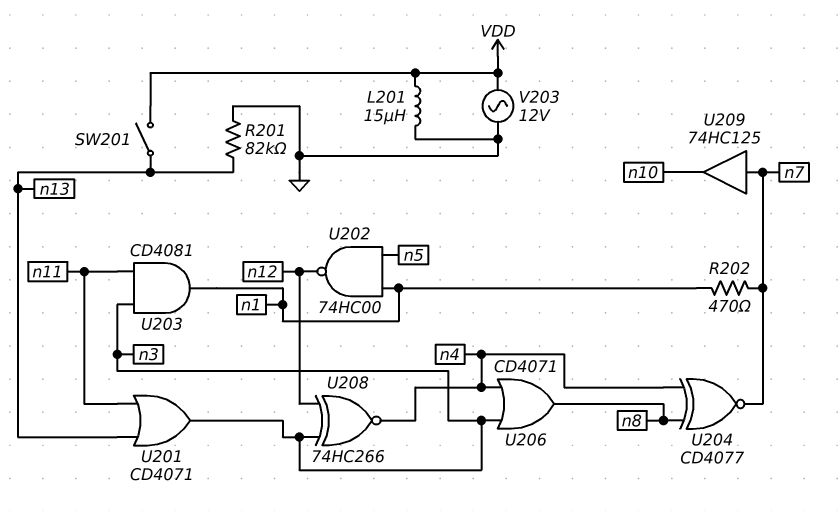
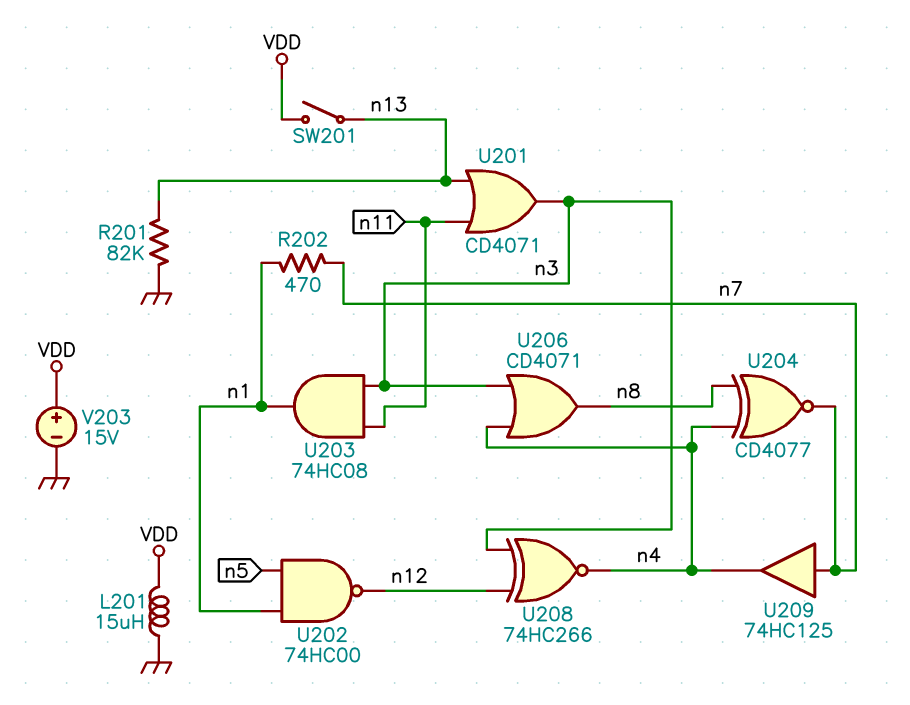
U203: AND CD4081 (in n3, in n11, out n1) -> AND 74HC08 (in n3, in n11, out n1)
U209: buffer 74HC125 (in n7, out n10) -> buffer 74HC125 (in n7, out n4)
V203: AC 12V (GND, VDD) -> 15V (plus VDD, minus GND)

